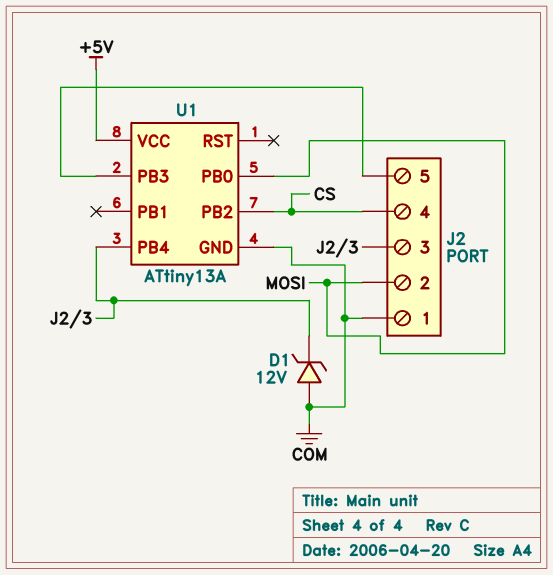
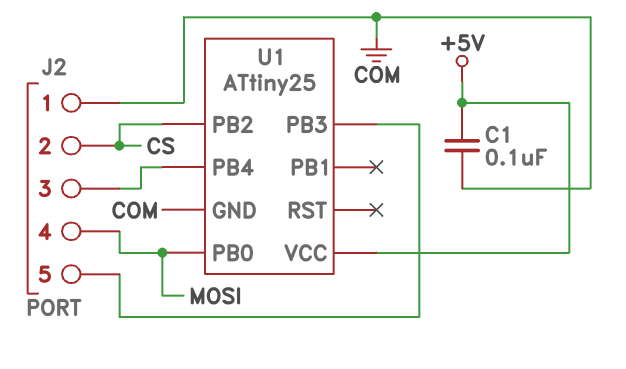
C1: none -> 100nF (+5V, COM)
D1: zener 12V (A COM, K J2/3) -> none
J2 pin 2: MOSI -> CS
J2 pin 4: CS -> MOSI
U1: ATtiny13A -> ATtiny25

